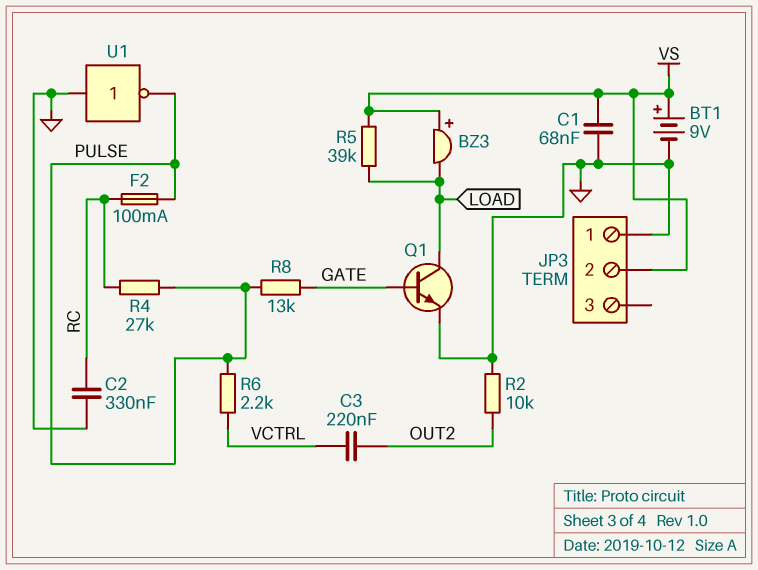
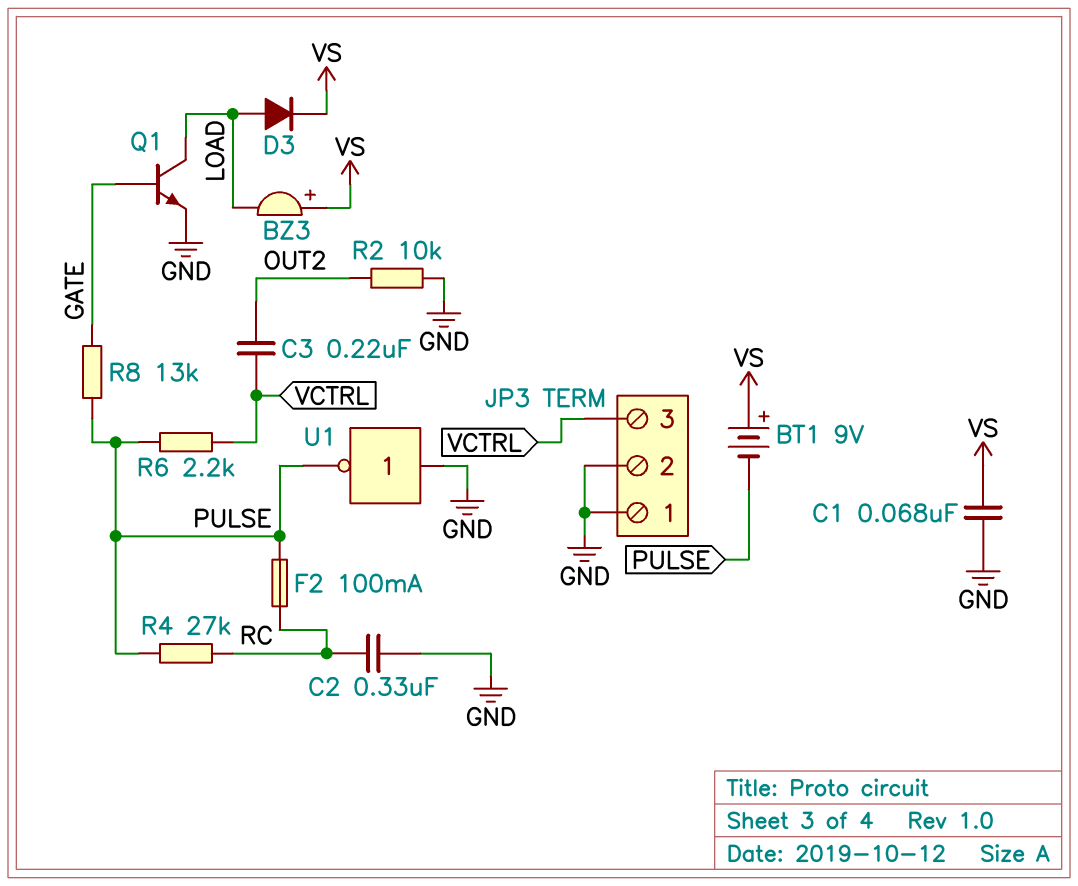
BT1: 9V (plus VS, minus GND) -> 9V (plus VS, minus PULSE)
D3: none -> diode (A LOAD, K VS)
JP3 pin 2: VS -> GND
JP3 pin 3: none -> VCTRL
R5: 39k (LOAD, VS) -> none

